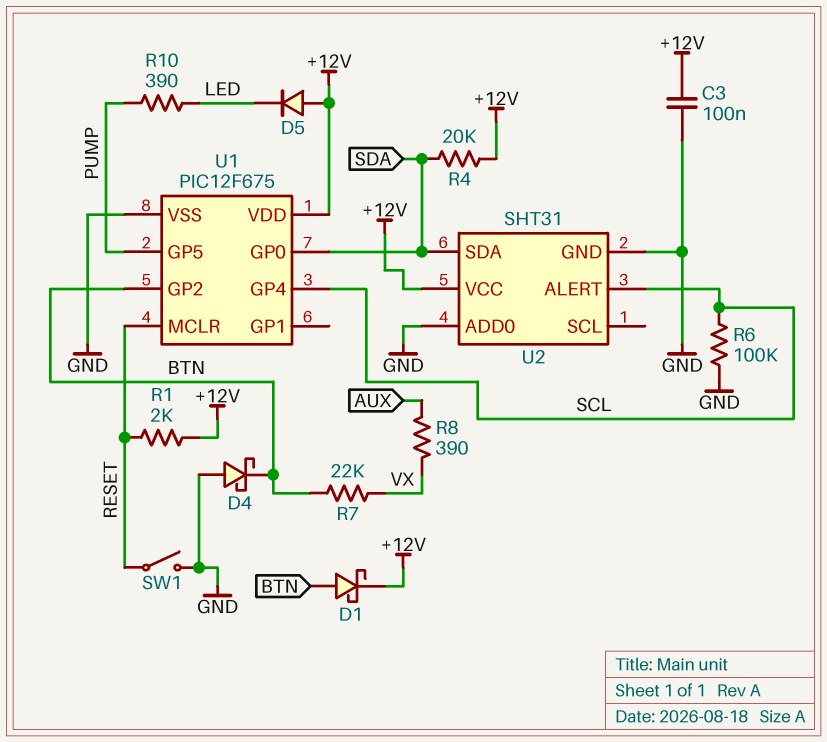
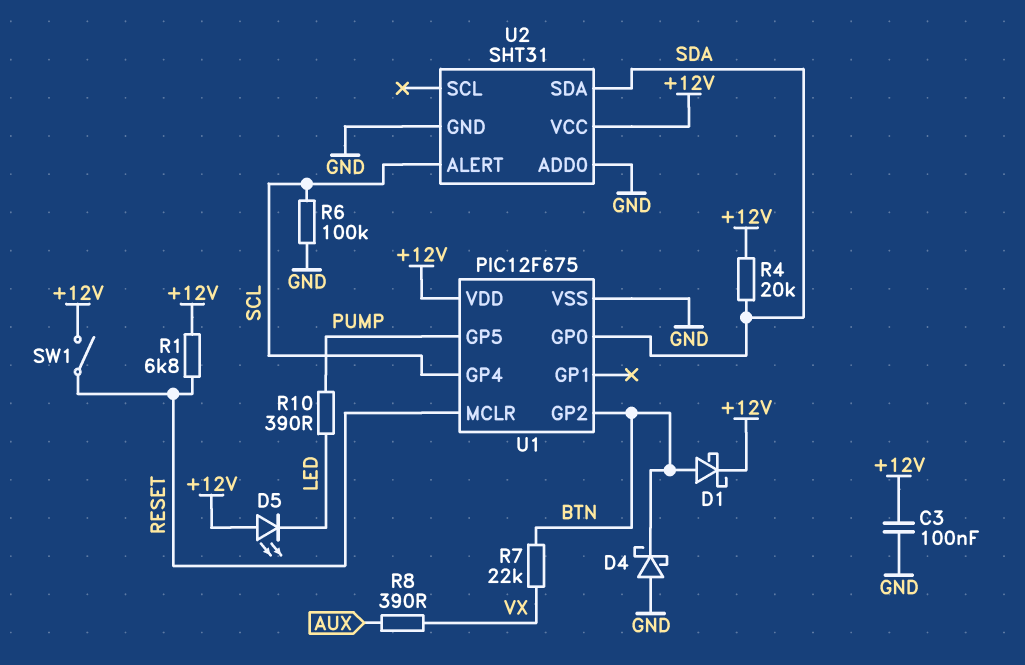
D5: diode (A +12V, K LED) -> LED (A +12V, K LED)
R1: 2k (+12V, RESET) -> 6.8k (+12V, RESET)
SW1: switch (GND, RESET) -> switch (+12V, RESET)

